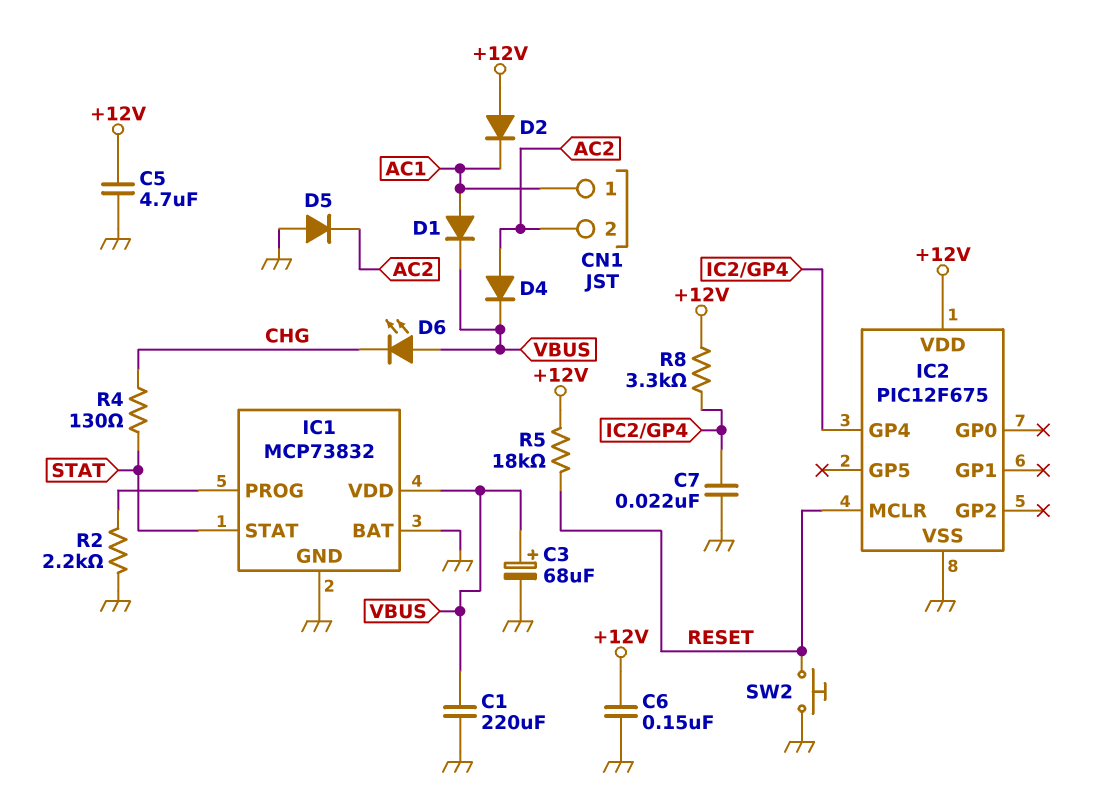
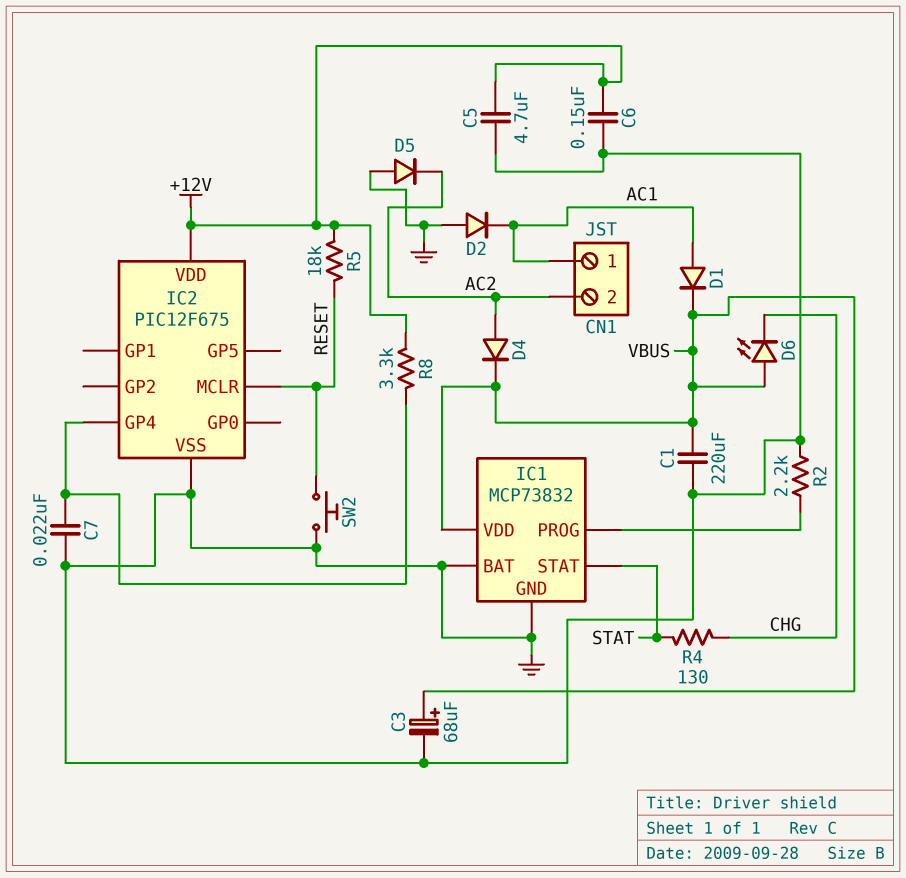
D2: diode (A +12V, K AC1) -> diode (A GND, K AC1)

